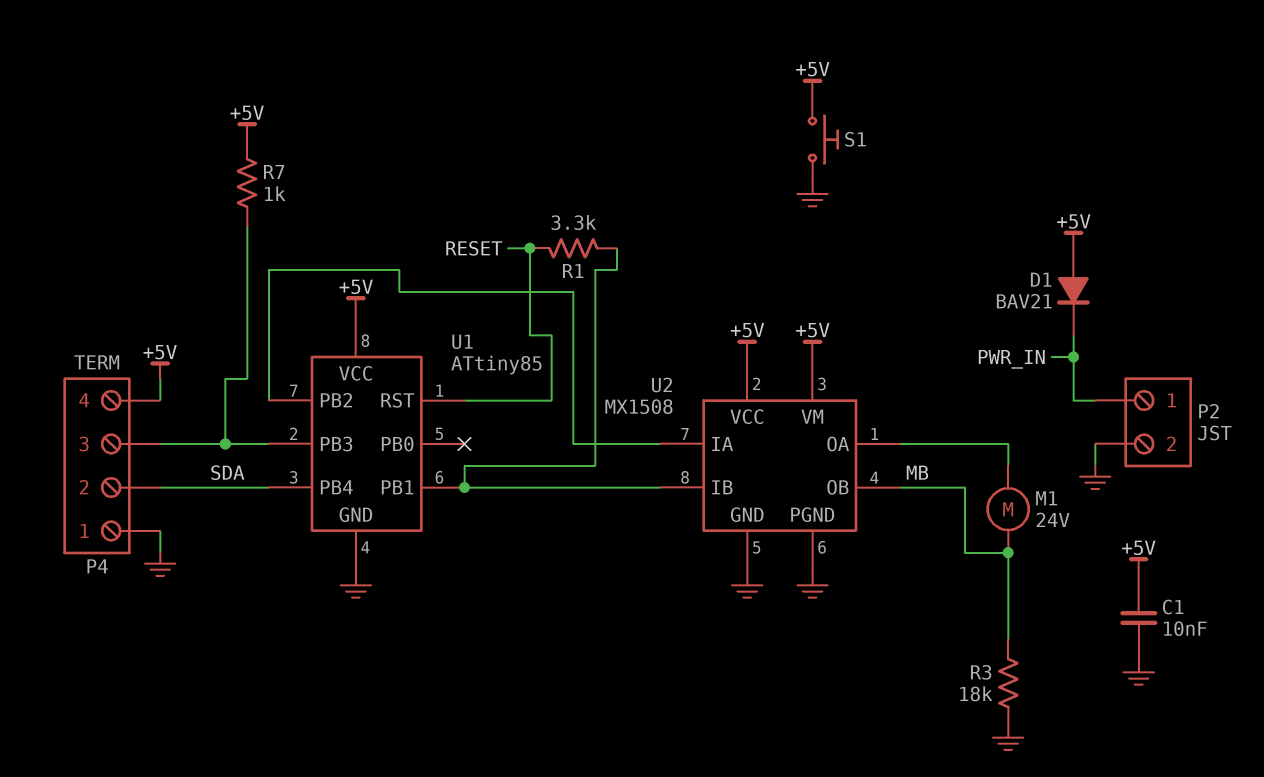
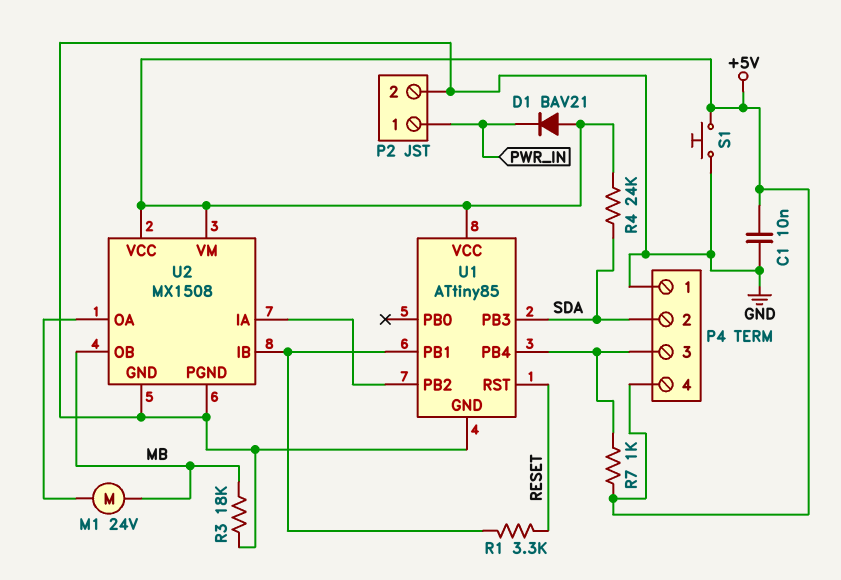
R4: none -> 24k (+5V, SDA)
U1 pin PB3: P4/3 -> SDA
U1 pin PB4: SDA -> P4/3

